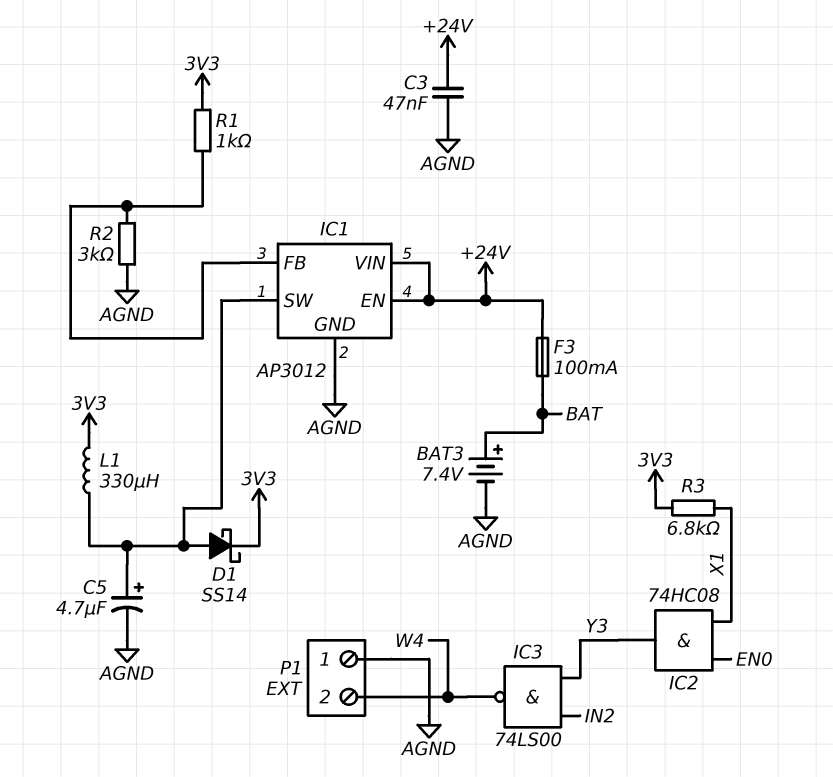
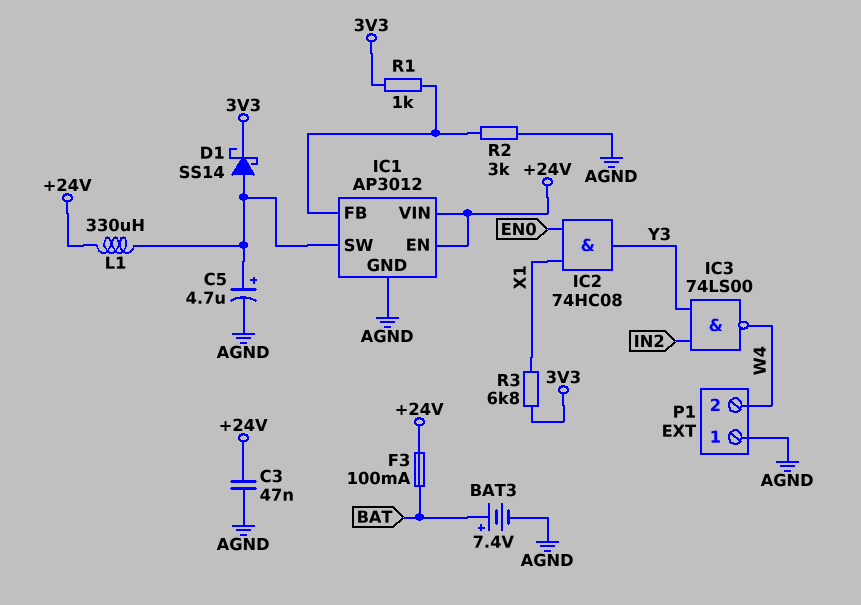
L1: 330uH (3V3, IC1/SW) -> 330uH (+24V, IC1/SW)

